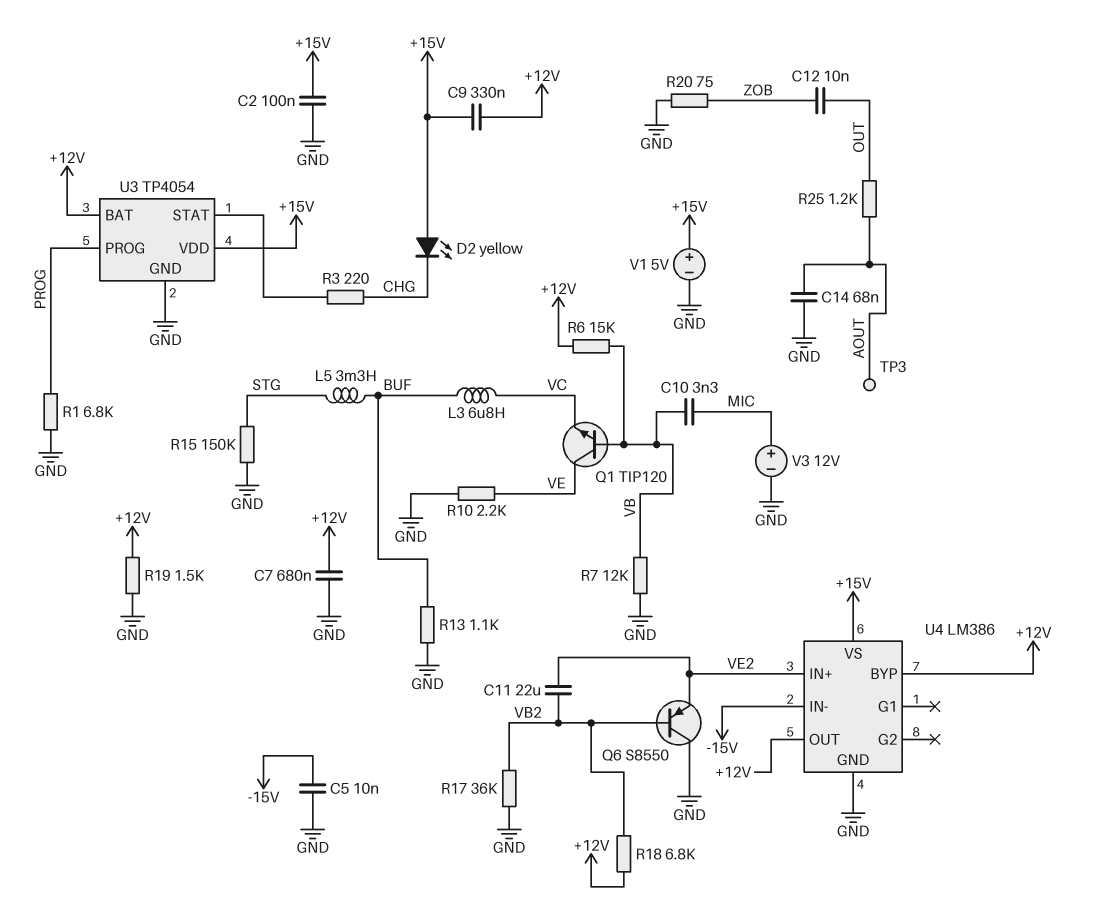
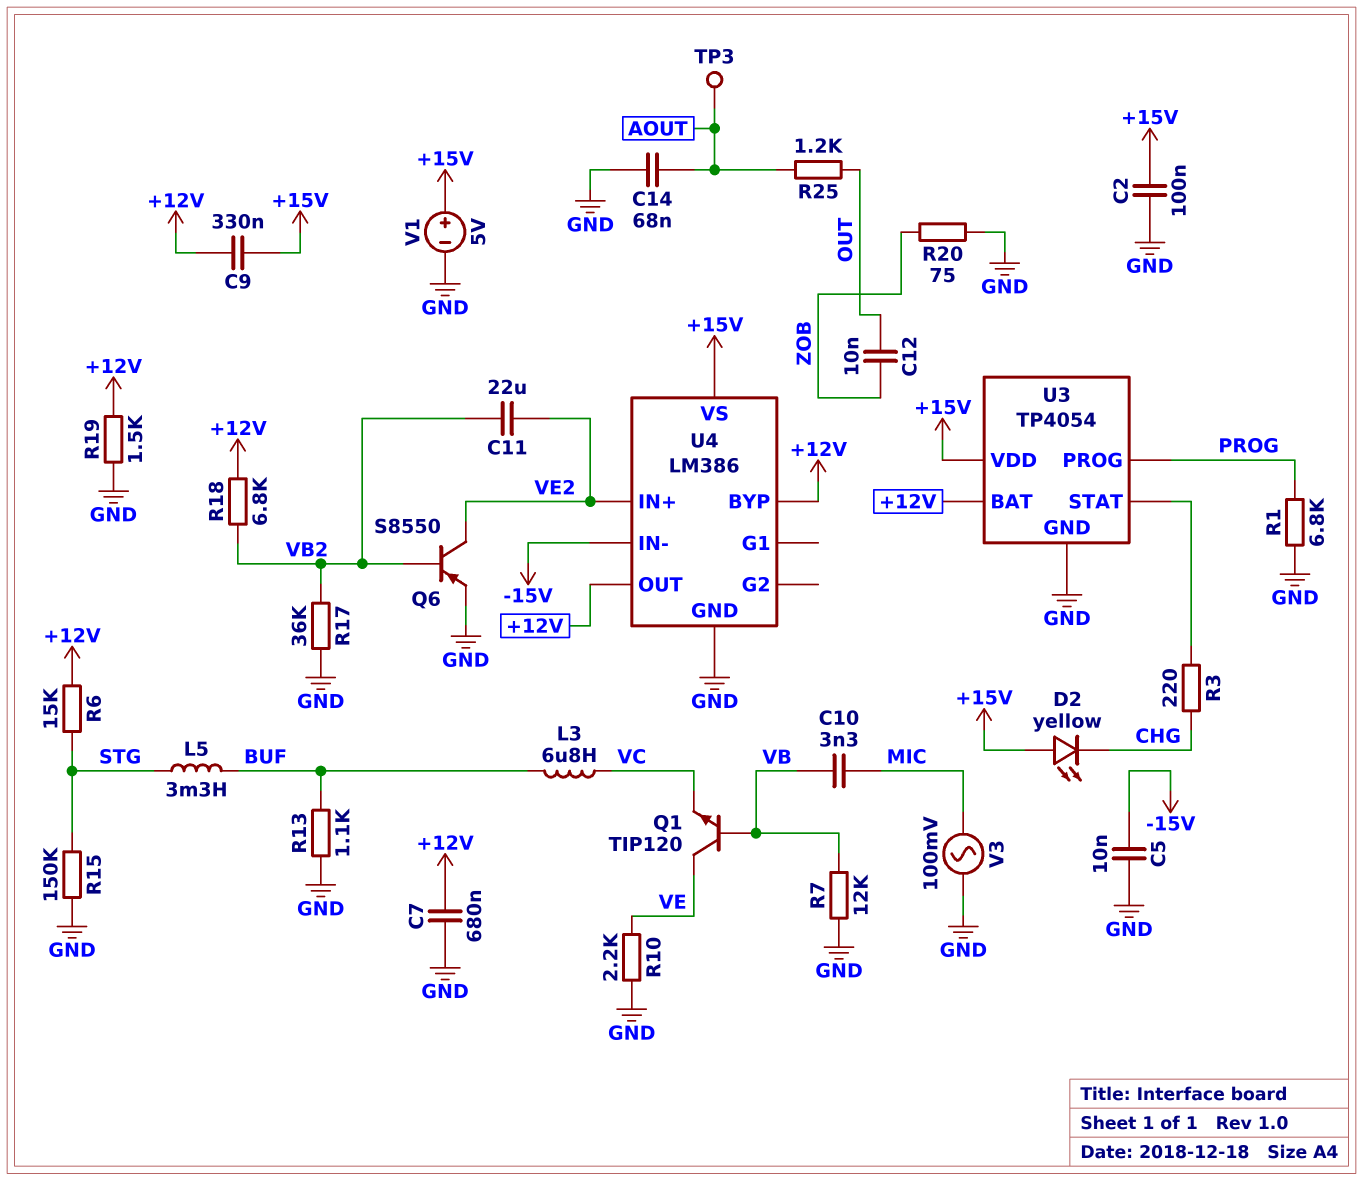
Q6: PNP S8550 (B VB2, C GND, E VE2) -> PNP S8550 (B VB2, C VE2, E GND)
R6: 15k (+12V, VB) -> 15k (+12V, STG)
V3: 12V (plus MIC, minus GND) -> AC 100mV (GND, MIC)

